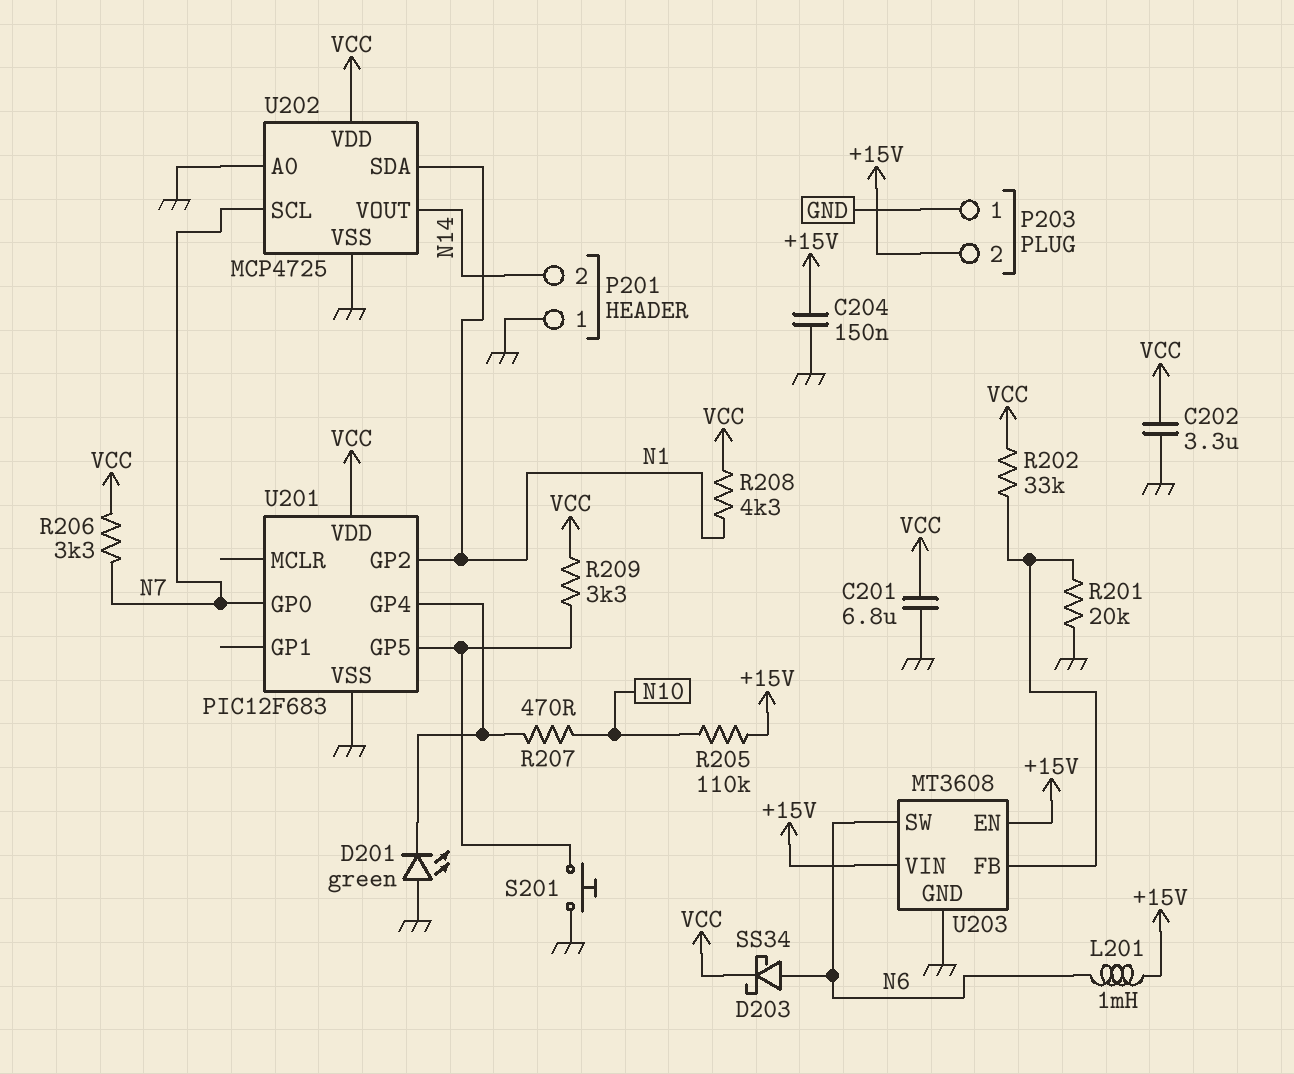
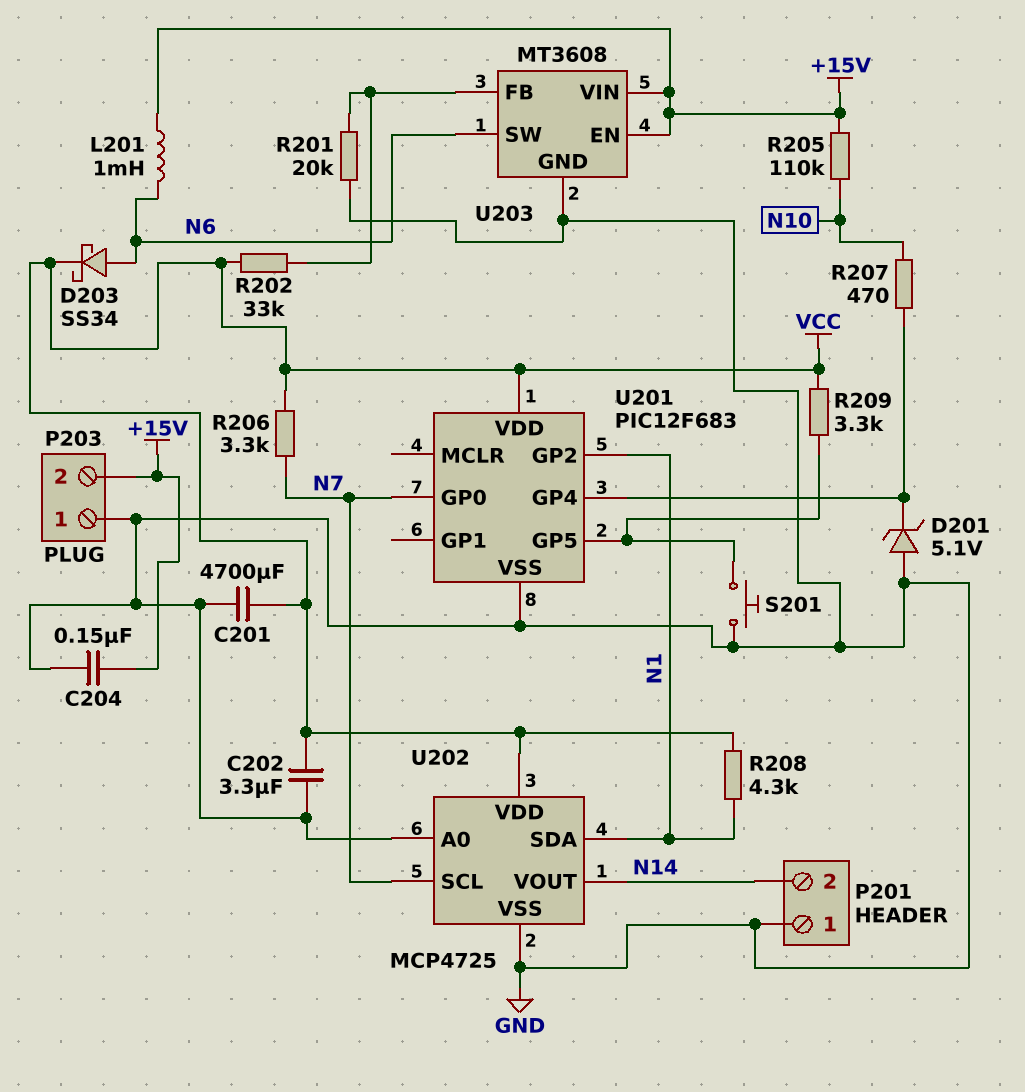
C201: 6.8uF (GND, VCC) -> 4700uF (GND, VCC)
D201: LED green (A GND, K U201/GP4) -> zener 5.1V (A GND, K U201/GP4)

